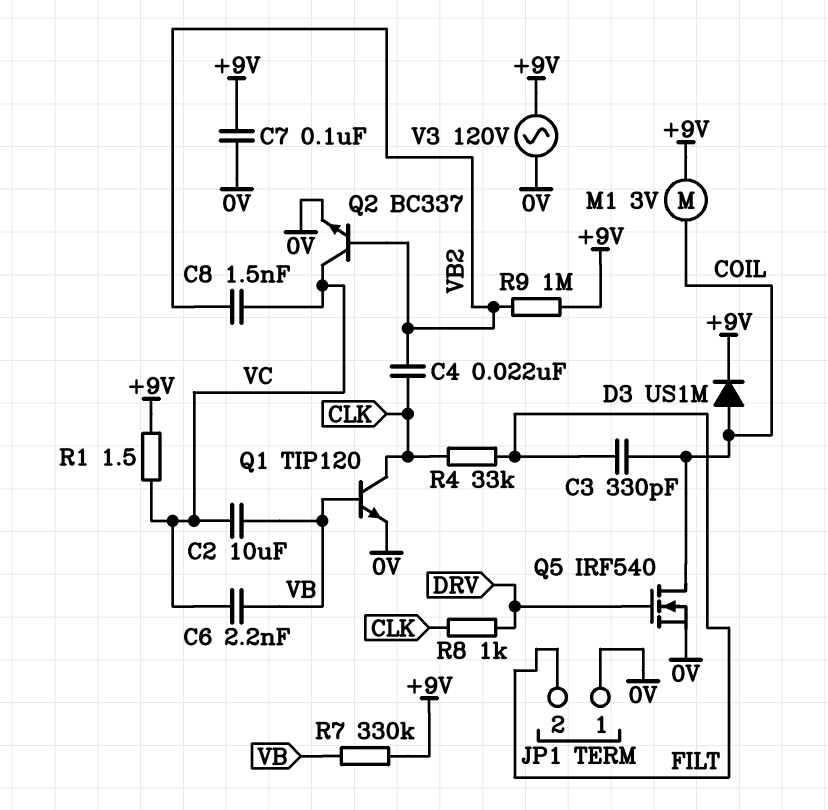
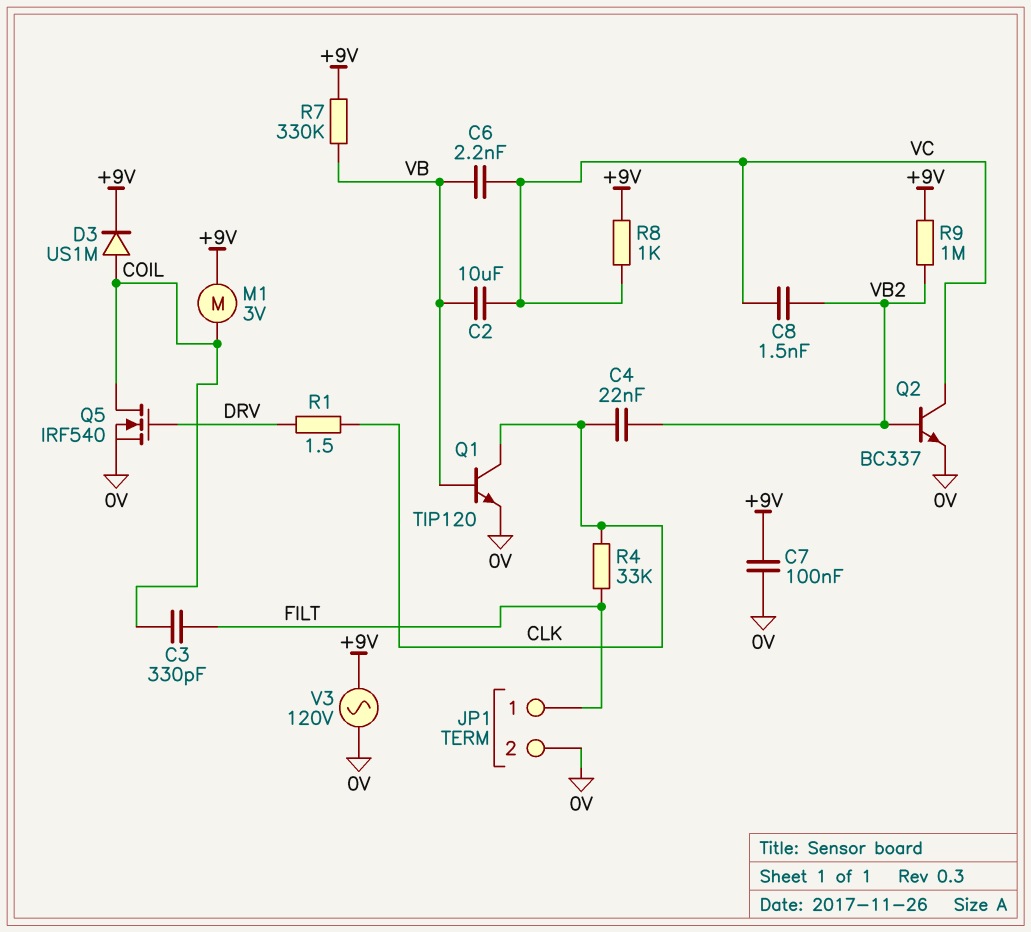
JP1 pin 1: 0V -> FILT
JP1 pin 2: FILT -> 0V
R1: 1.5 (+9V, VC) -> 1.5 (CLK, DRV)
R8: 1k (CLK, DRV) -> 1k (+9V, VC)

